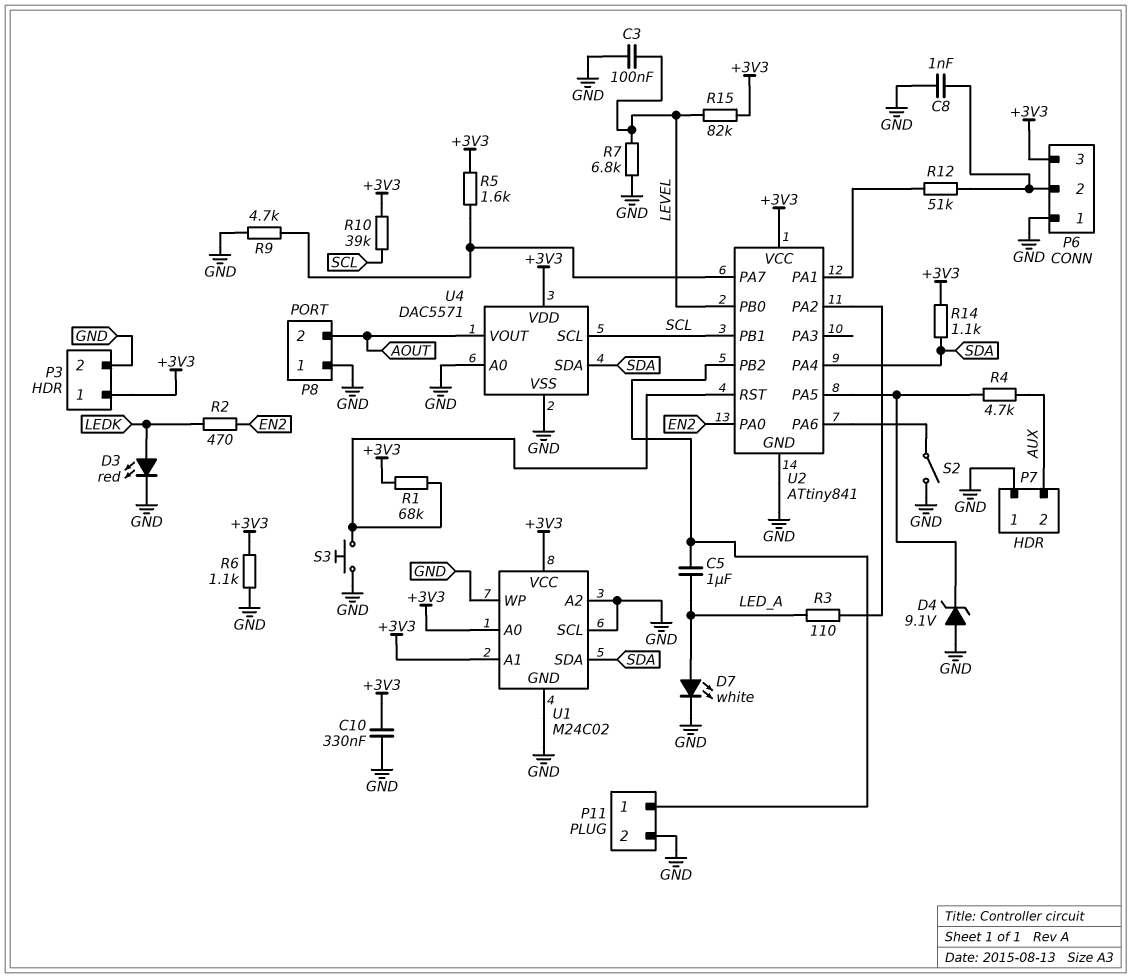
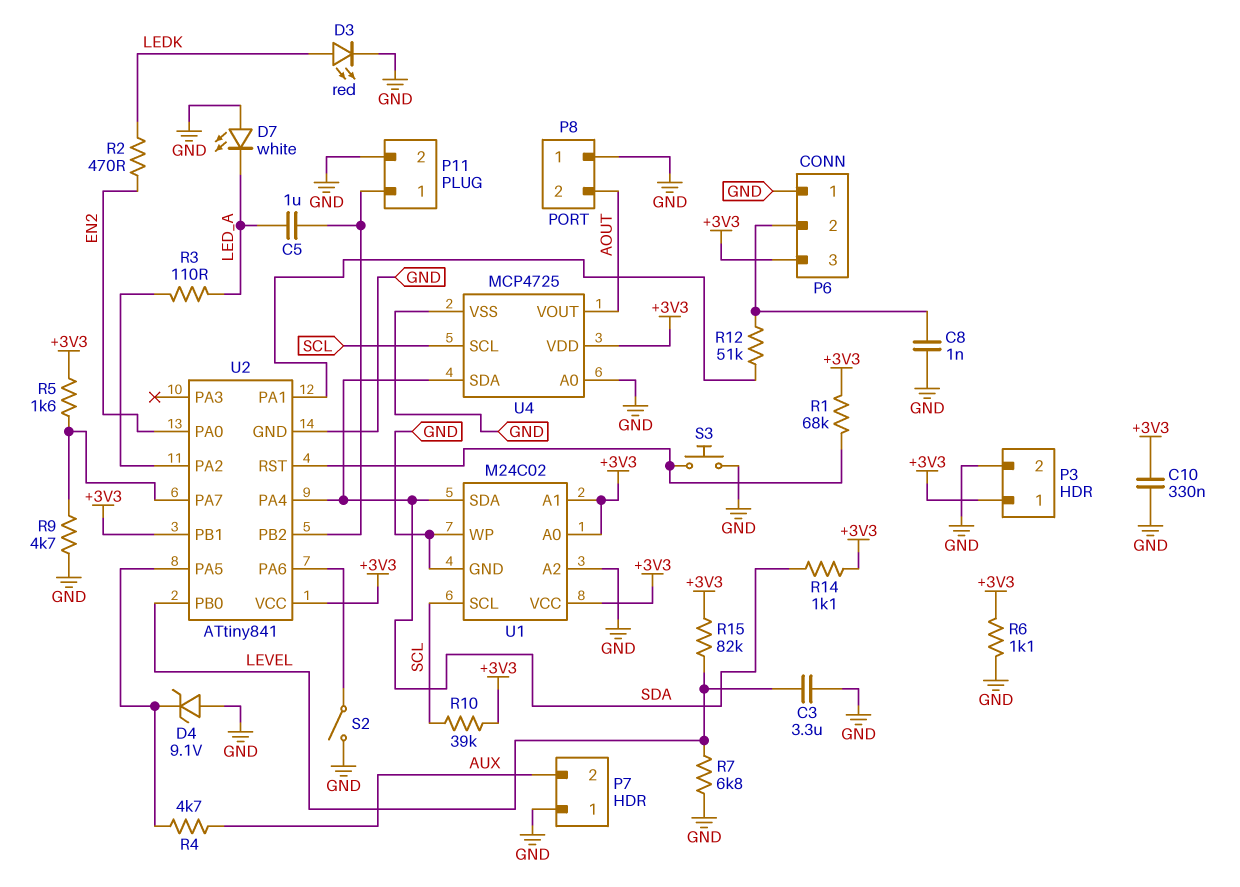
C3: 100nF (GND, LEVEL) -> 3.3uF (GND, LEVEL)
D7: LED white (A LED_A, K GND) -> LED white (A GND, K LED_A)
U1 pin SCL: GND -> SCL
U2 pin PB1: SCL -> +3V3
U4: DAC5571 -> MCP4725

